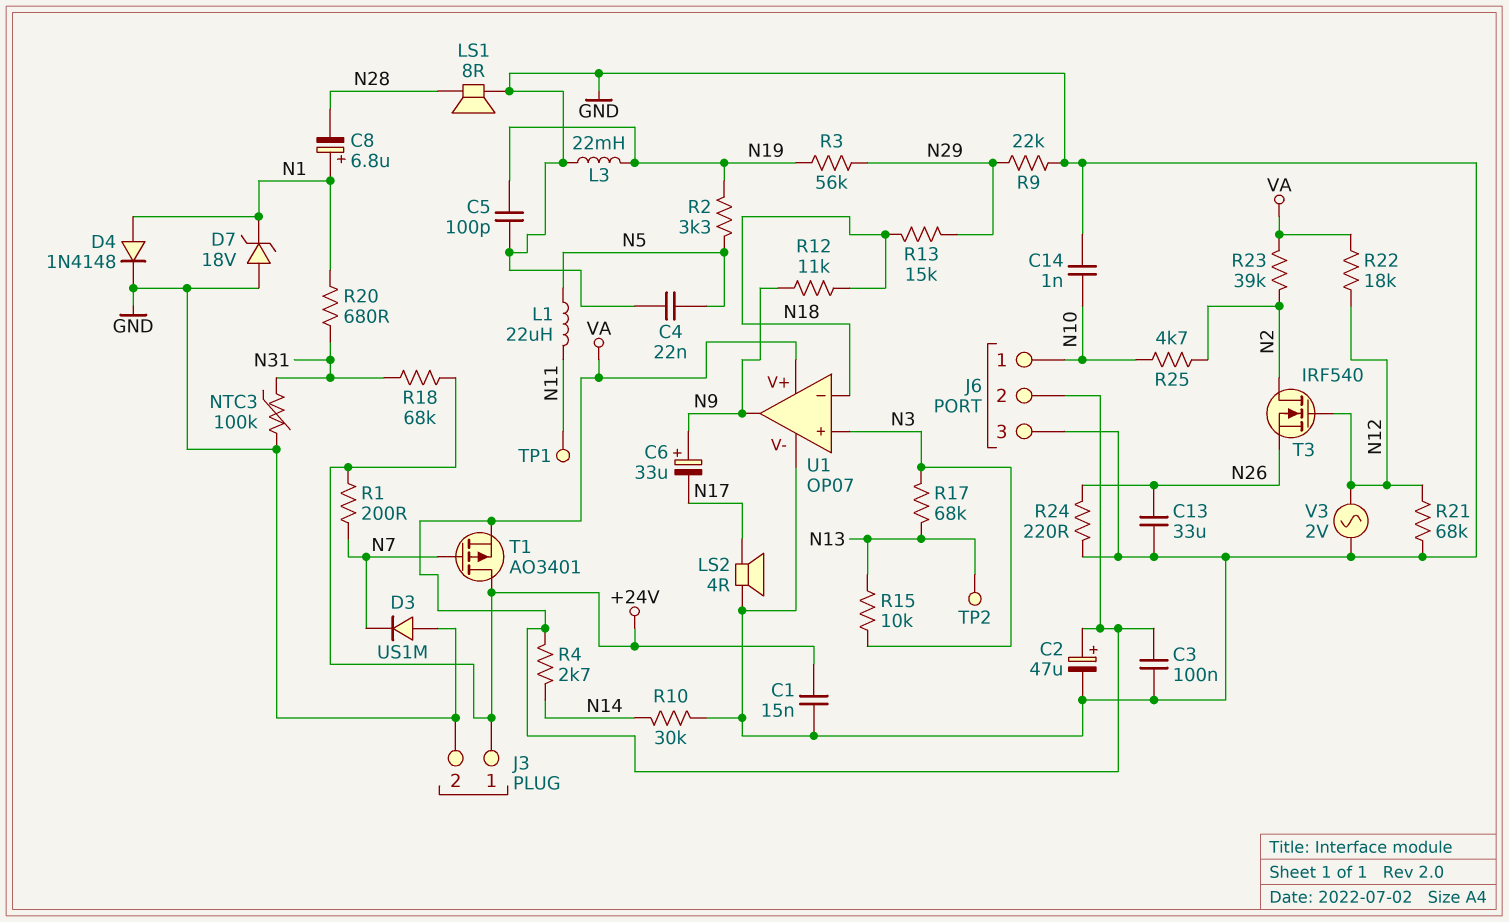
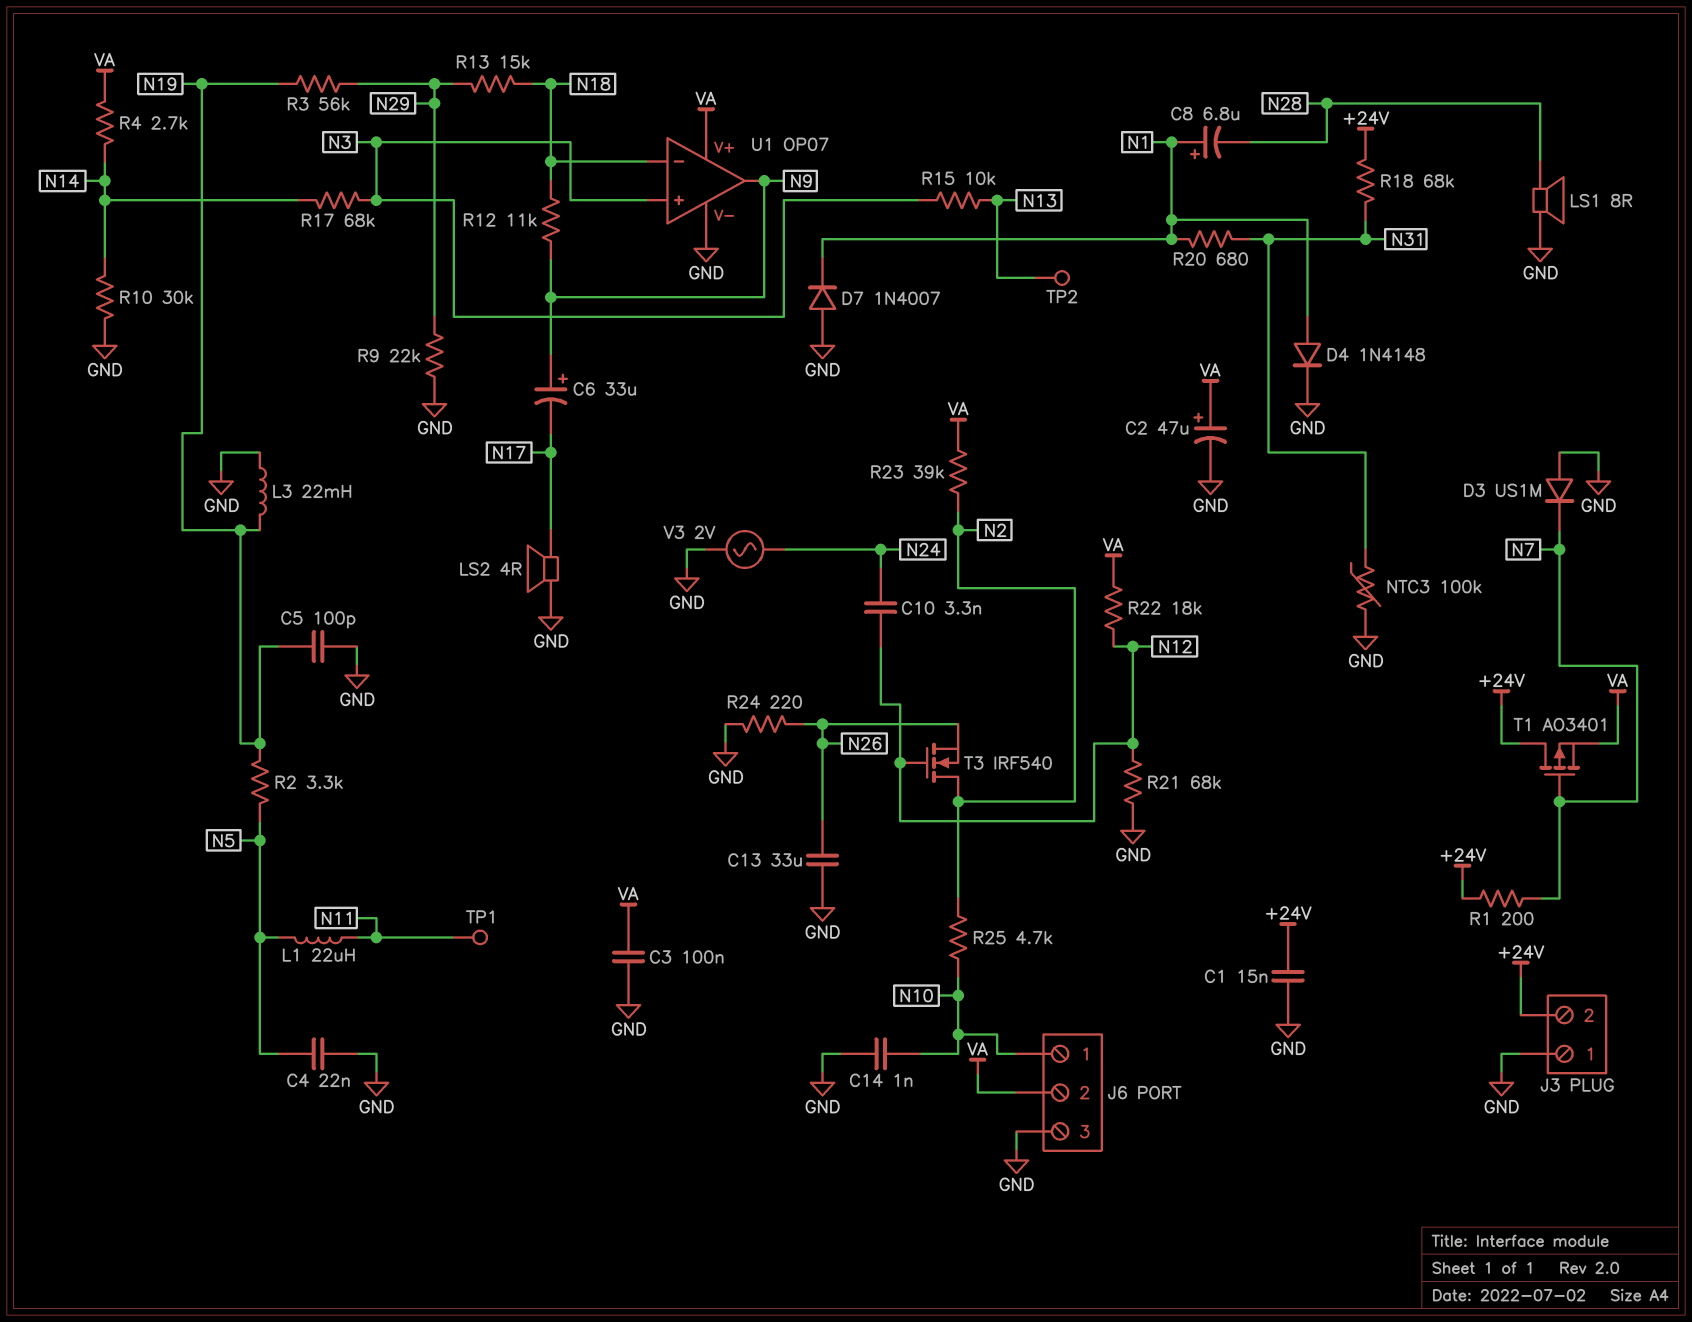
C10: none -> 3.3nF (N12, N24)
D7: zener 18V (A GND, K N1) -> diode 1N4007 (A GND, K N1)
J3 pin 1: +24V -> GND
J3 pin 2: GND -> +24V
R17: 68k (N3, N13) -> 68k (N3, N14)
V3: AC 2V (GND, N12) -> AC 2V (GND, N24)

